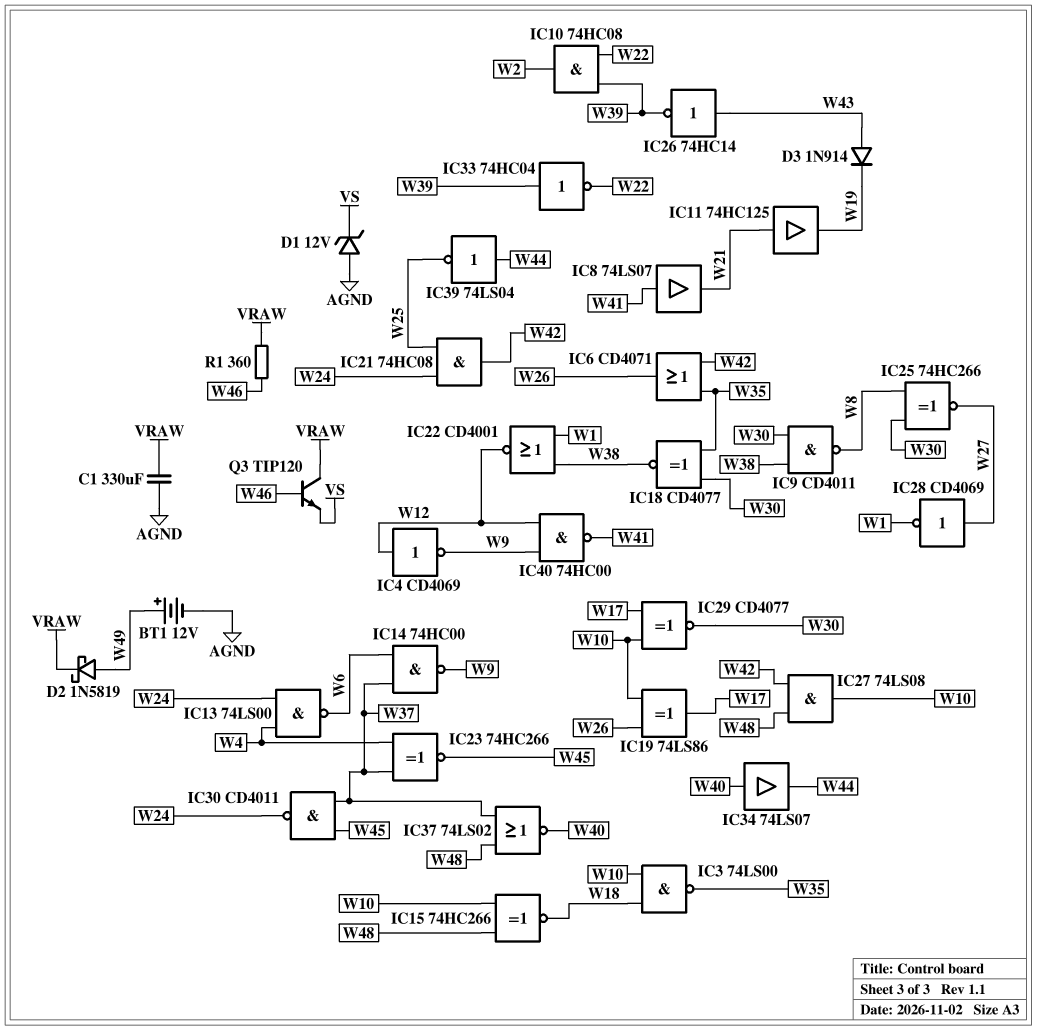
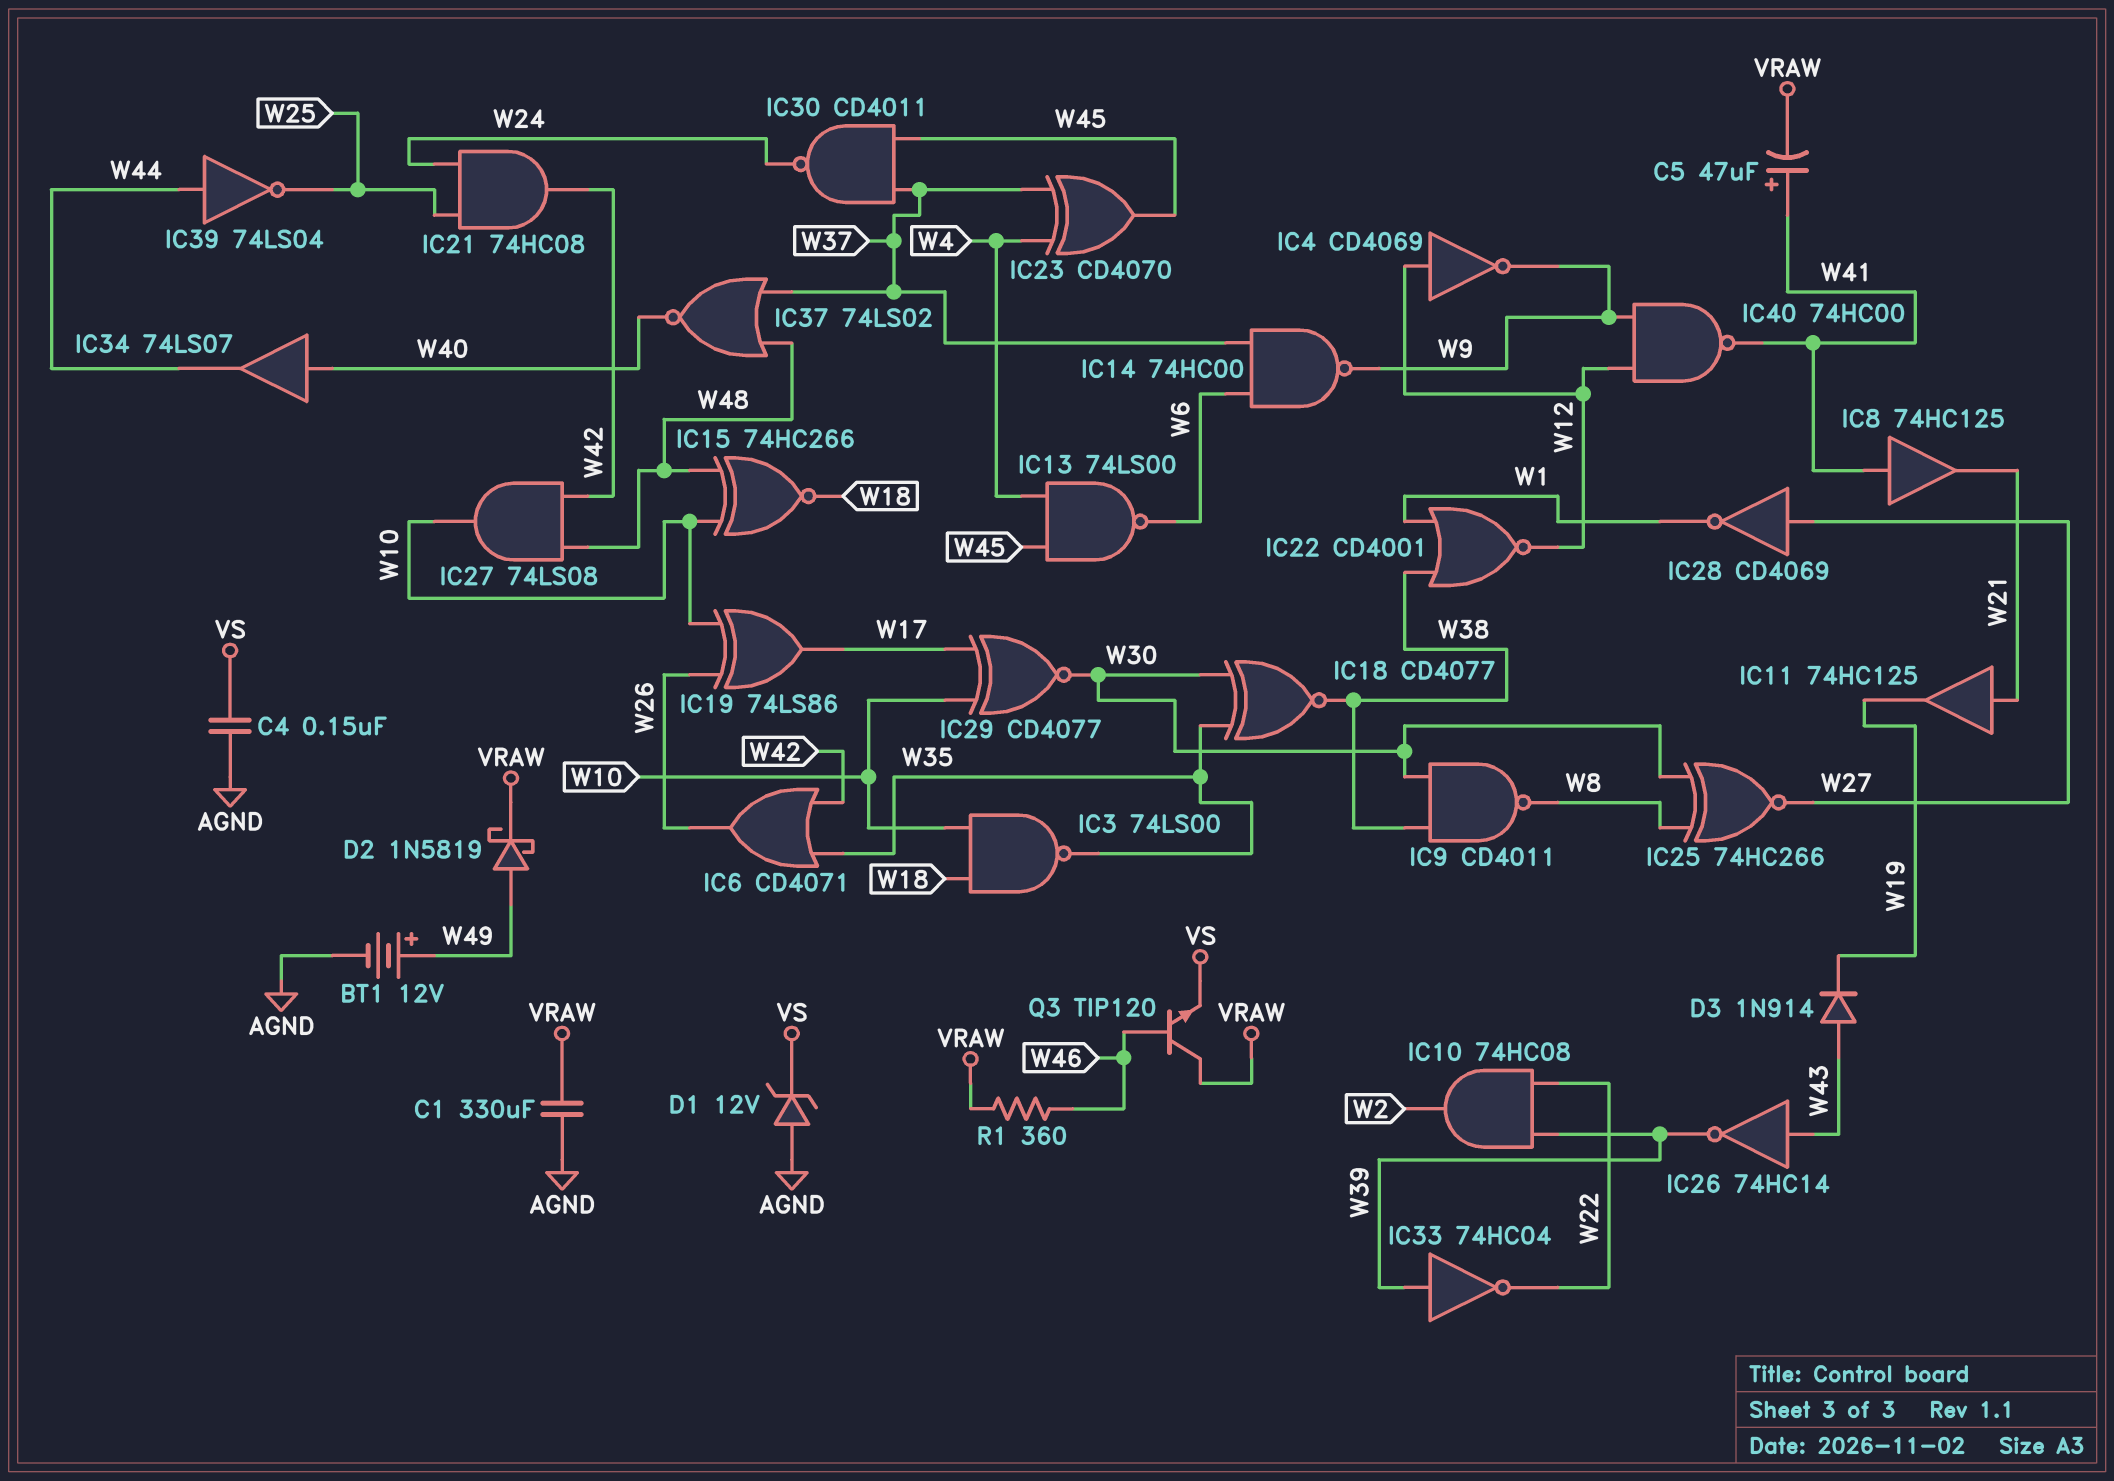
C4: none -> 150nF (AGND, VS)
C5: none -> 47uF (plus W41, minus VRAW)
IC8: buffer 74LS07 (in W41, out W21) -> buffer 74HC125 (in W41, out W21)
IC13: NAND 74LS00 (in W4, in W24, out W6) -> NAND 74LS00 (in W4, in W45, out W6)
IC23: XNOR 74HC266 (in W4, in W37, out W45) -> XOR CD4070 (in W4, in W37, out W45)

